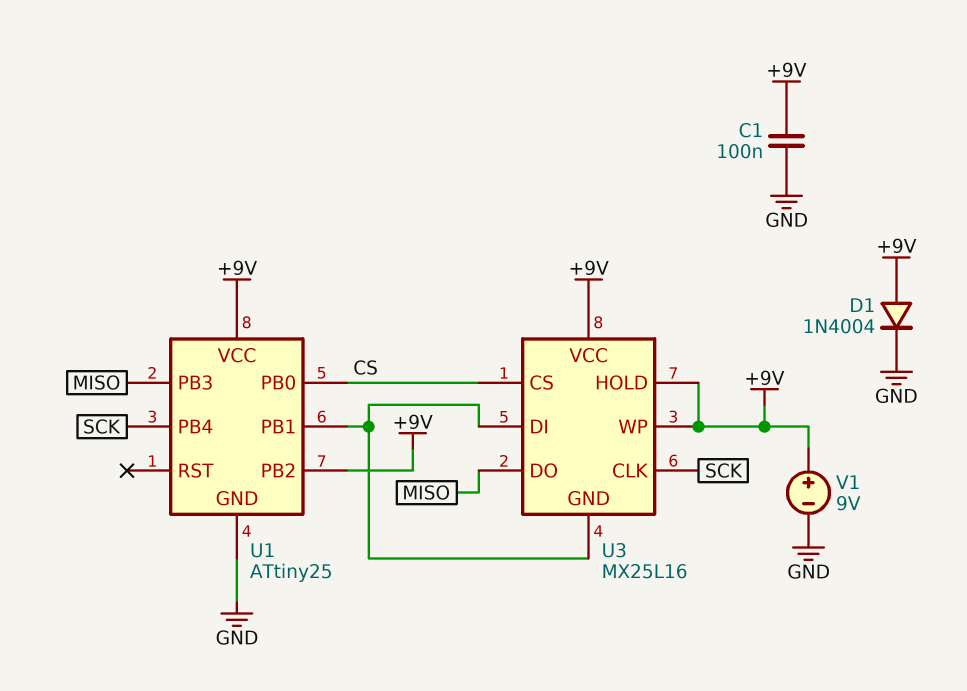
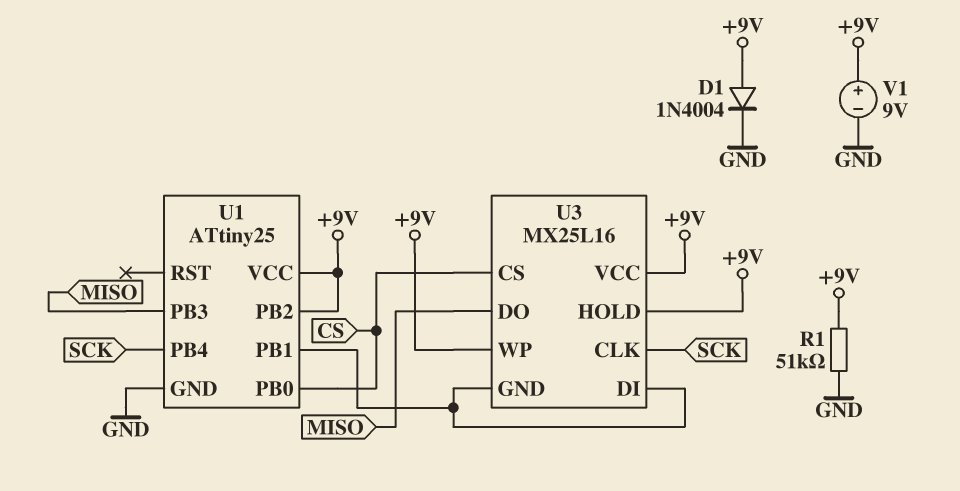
C1: 100nF (+9V, GND) -> none
R1: none -> 51k (+9V, GND)

